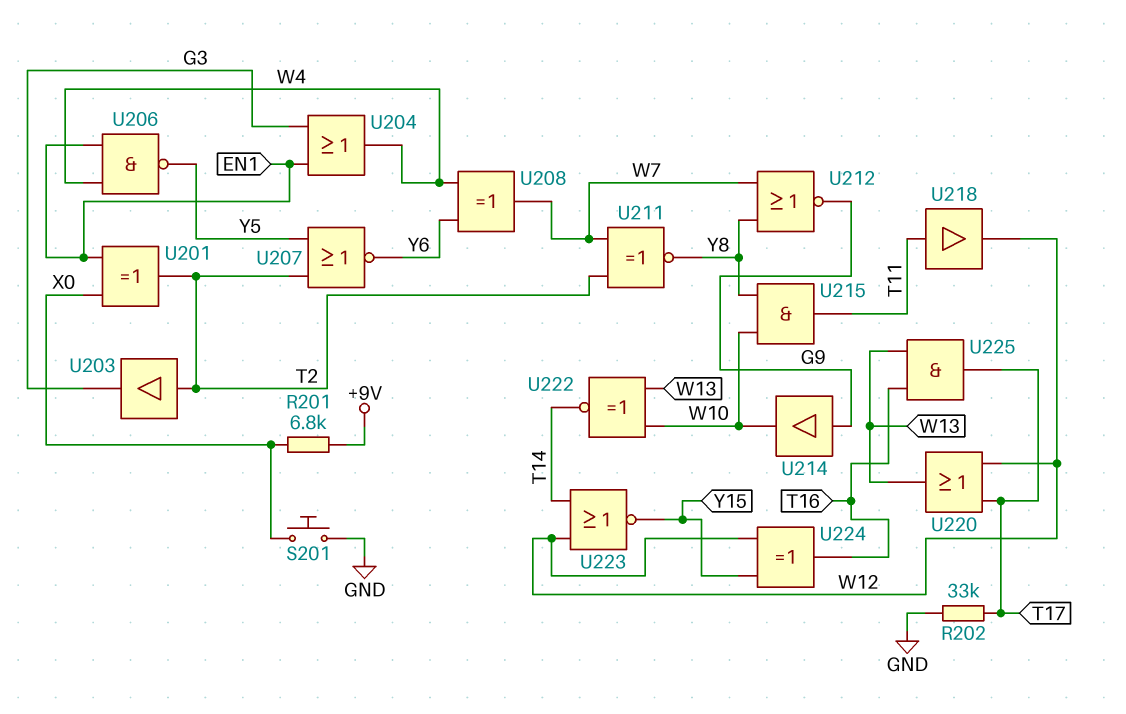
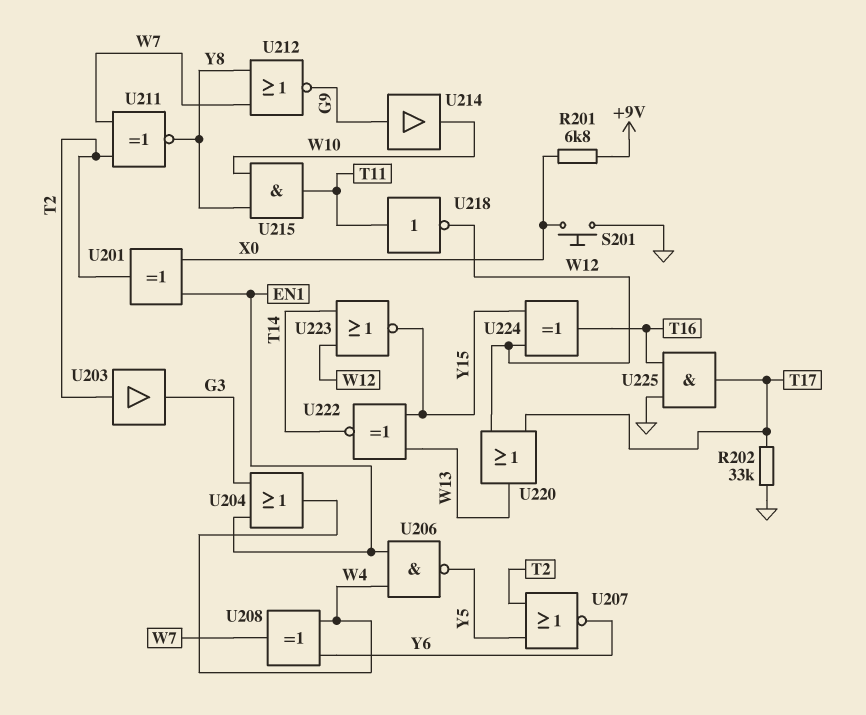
U218: buffer (in T11, out W12) -> NOT (in T11, out W12)
U222: XNOR (in W10, in W13, out T14) -> XNOR (in W13, in Y15, out T14)
U225: AND (in T16, in W13, out T17) -> AND (in GND, in T16, out T17)

